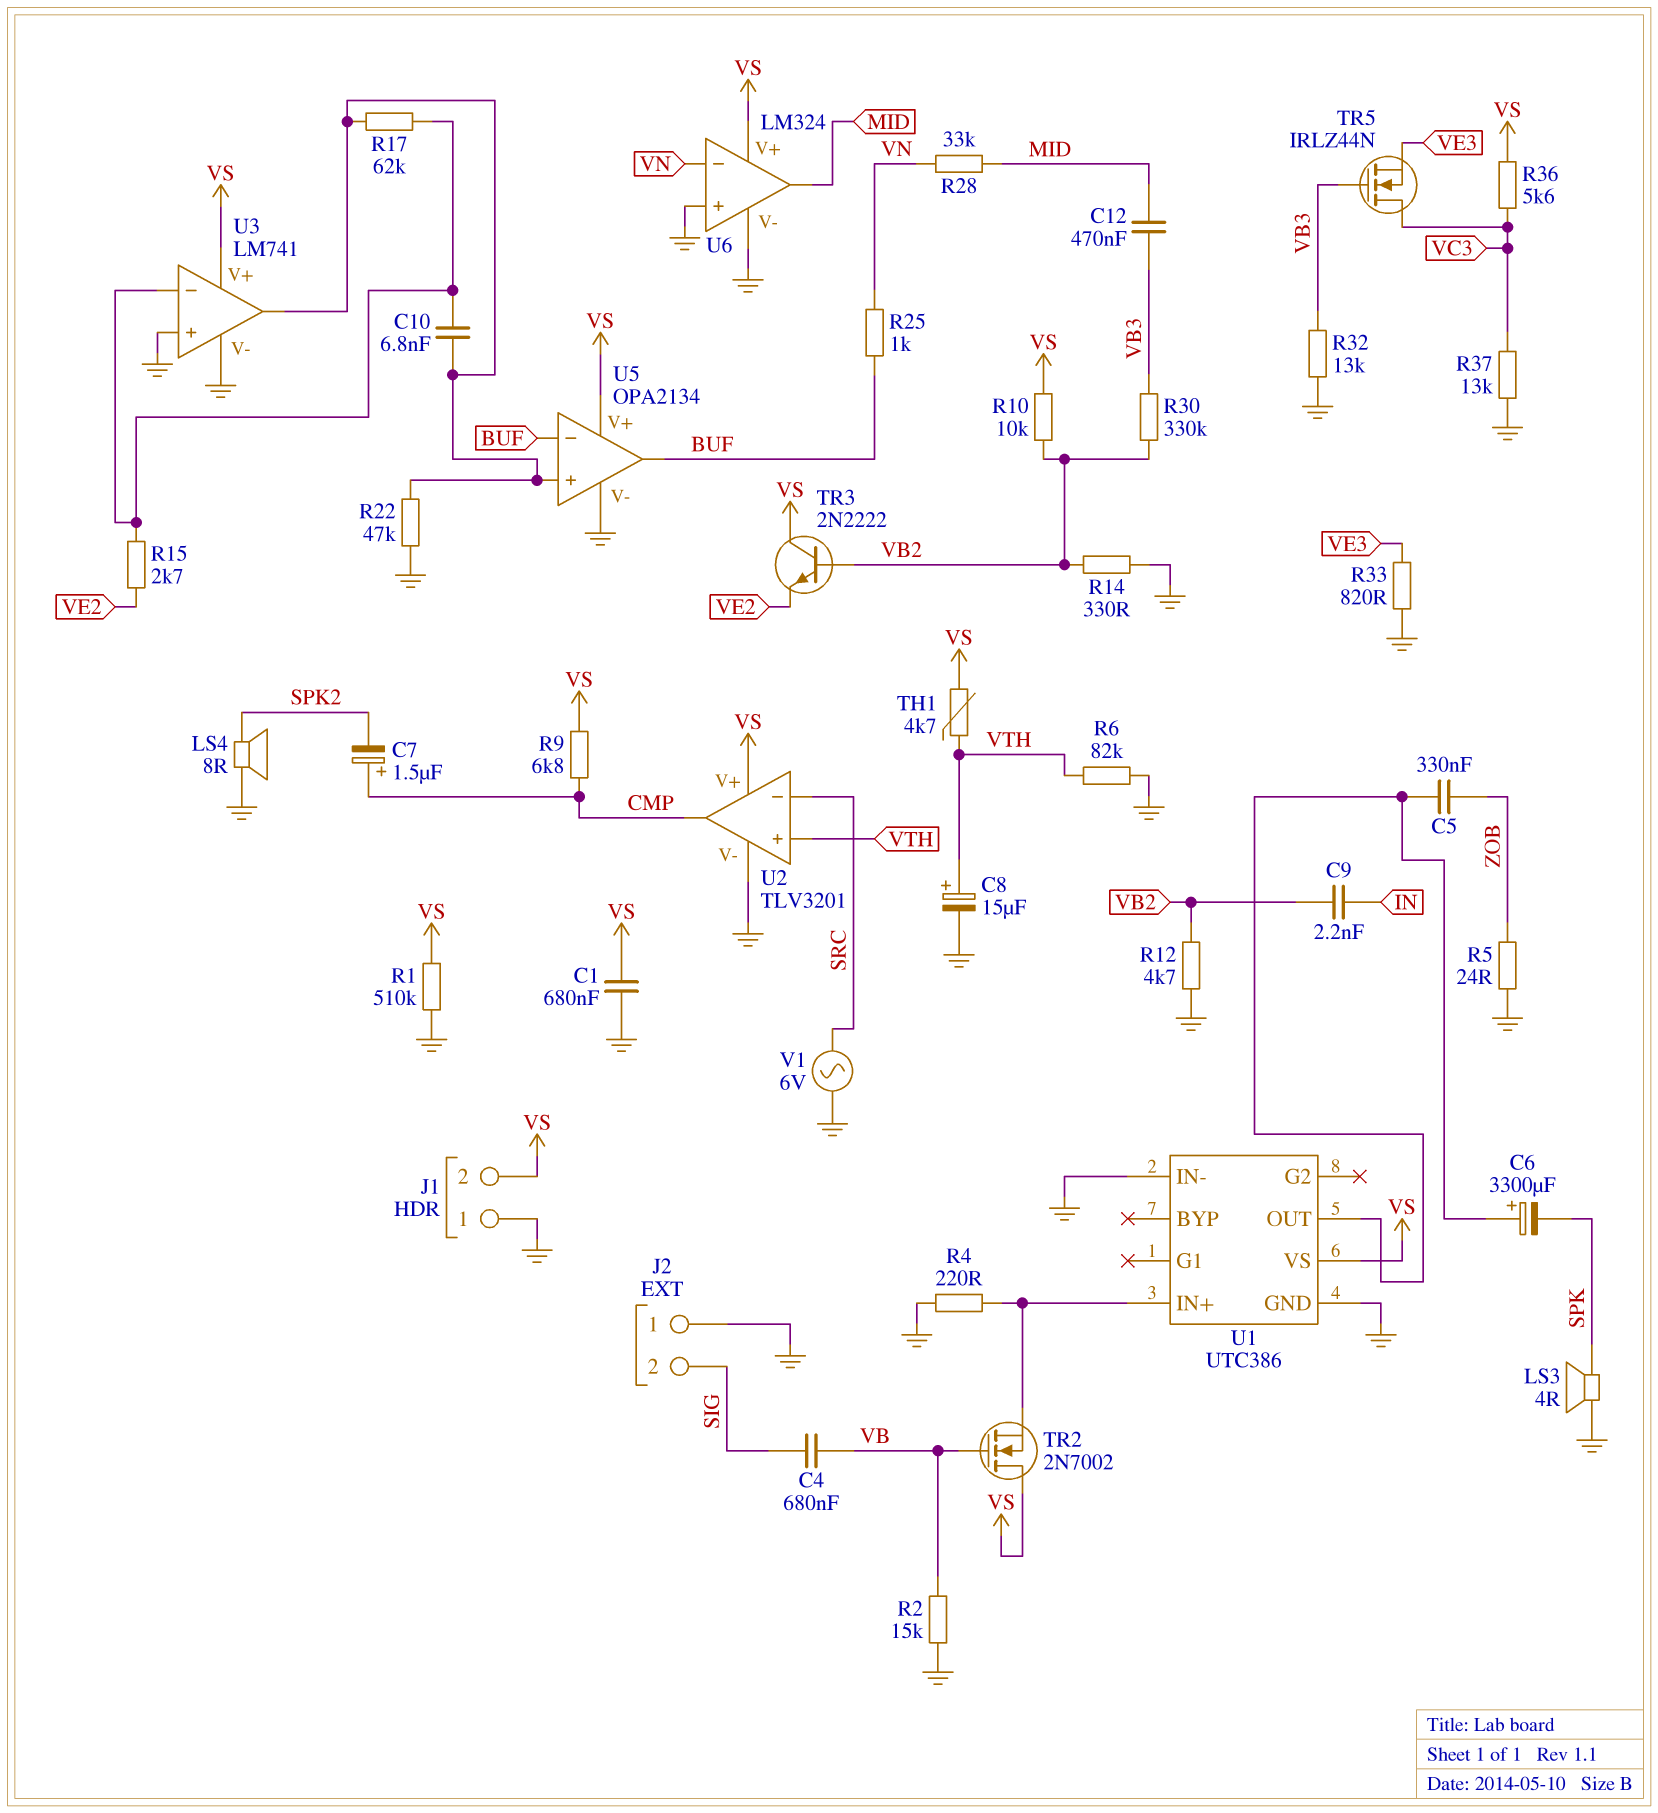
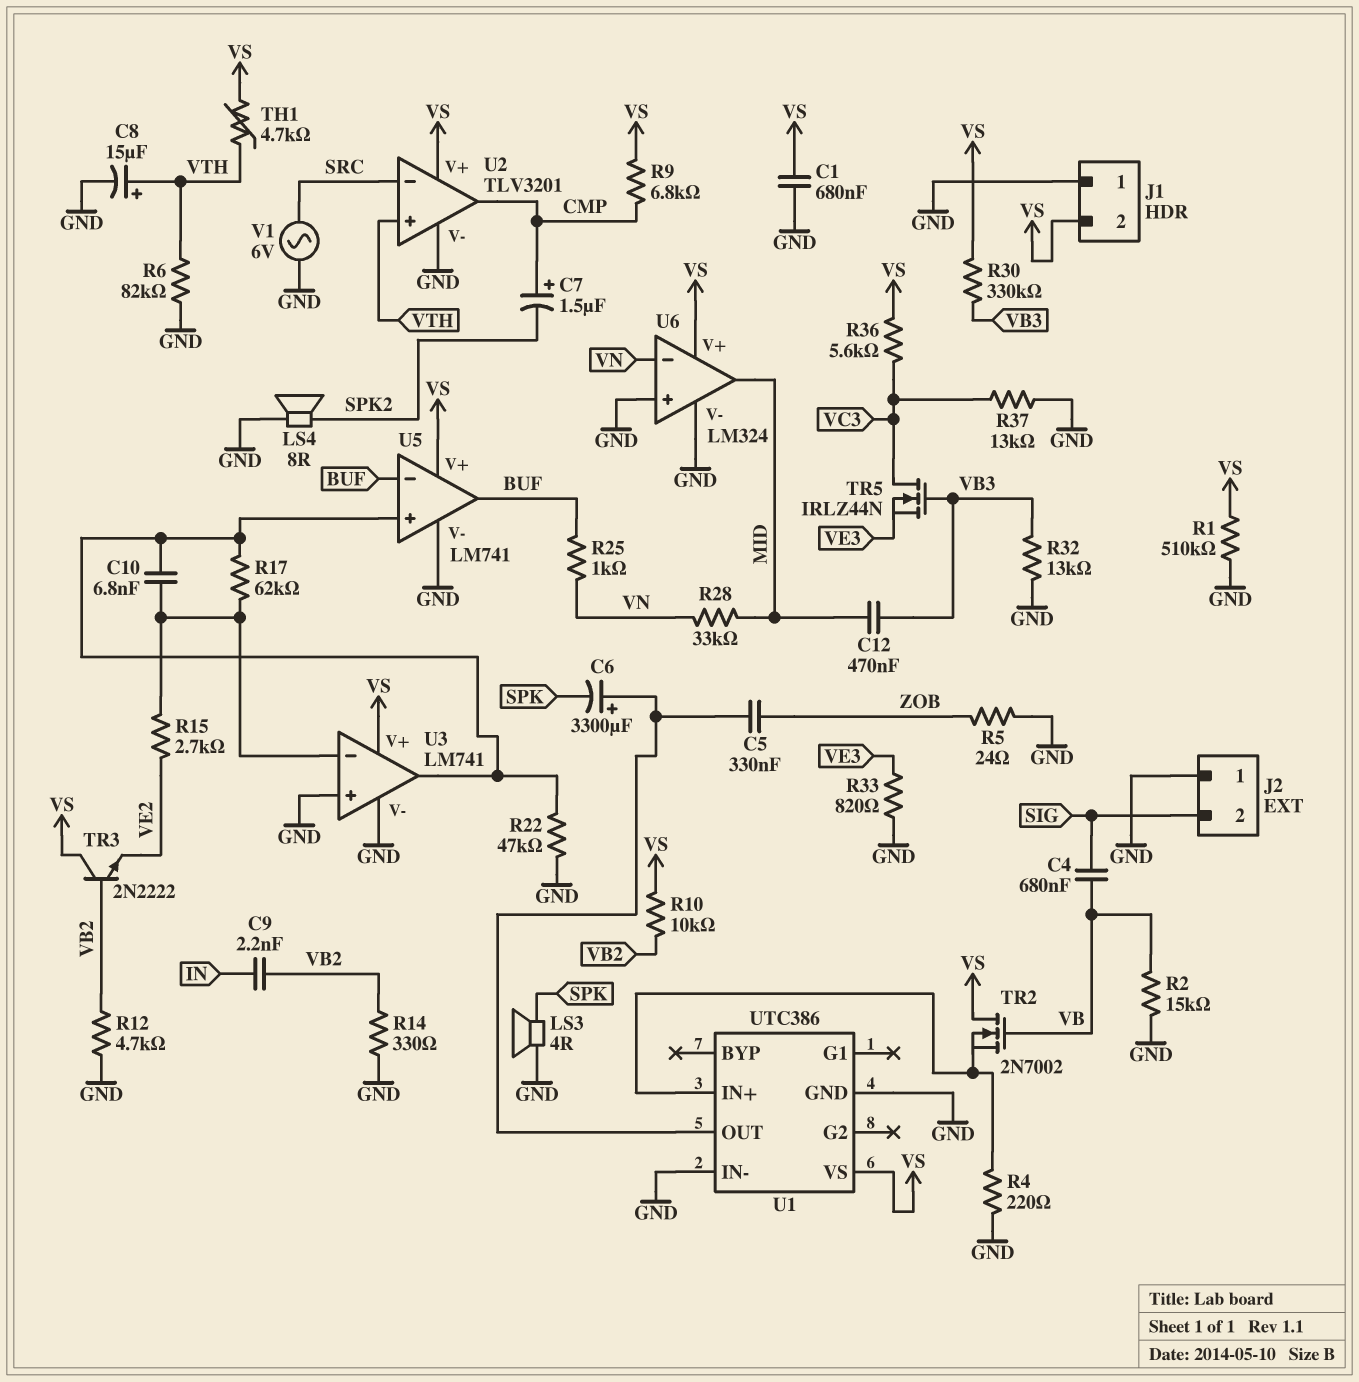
R30: 330k (VB2, VB3) -> 330k (VB3, VS)
U5: OPA2134 -> LM741

